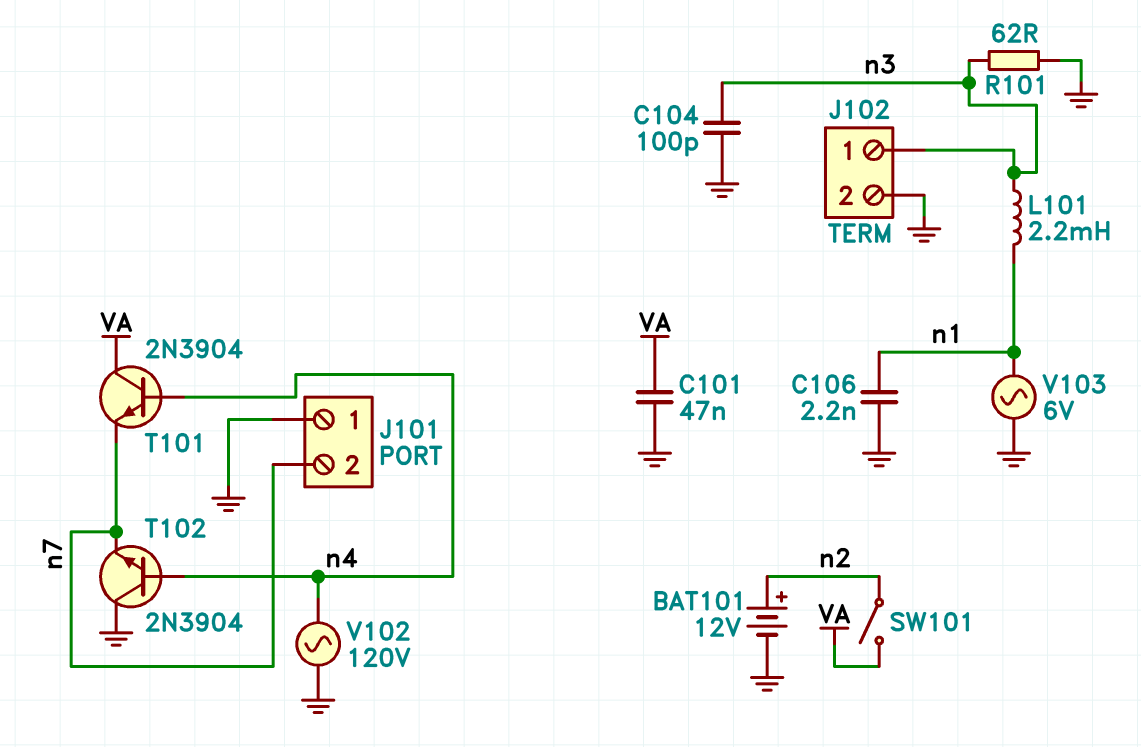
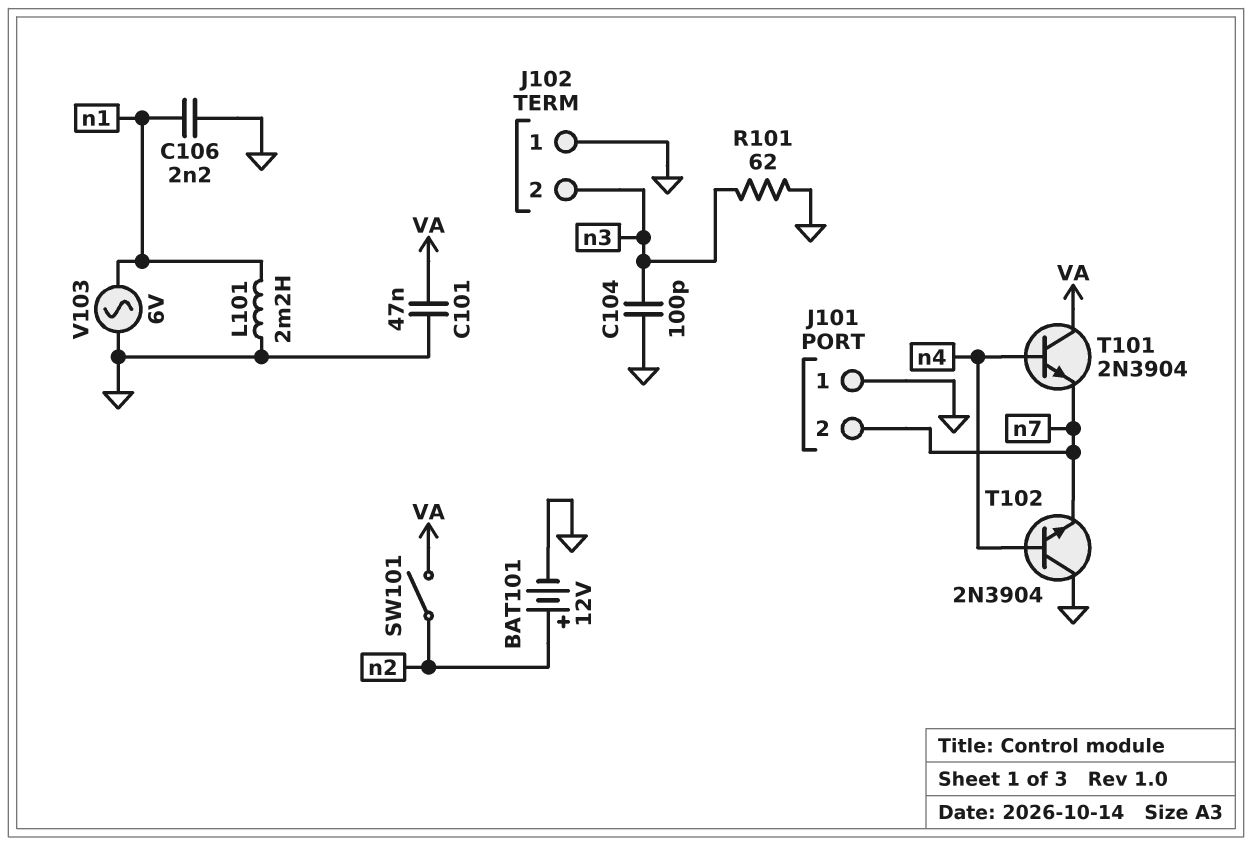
J102 pin 1: n3 -> GND
J102 pin 2: GND -> n3
L101: 2.2mH (n1, n3) -> 2.2mH (GND, n1)
V102: AC 120V (GND, n4) -> none

